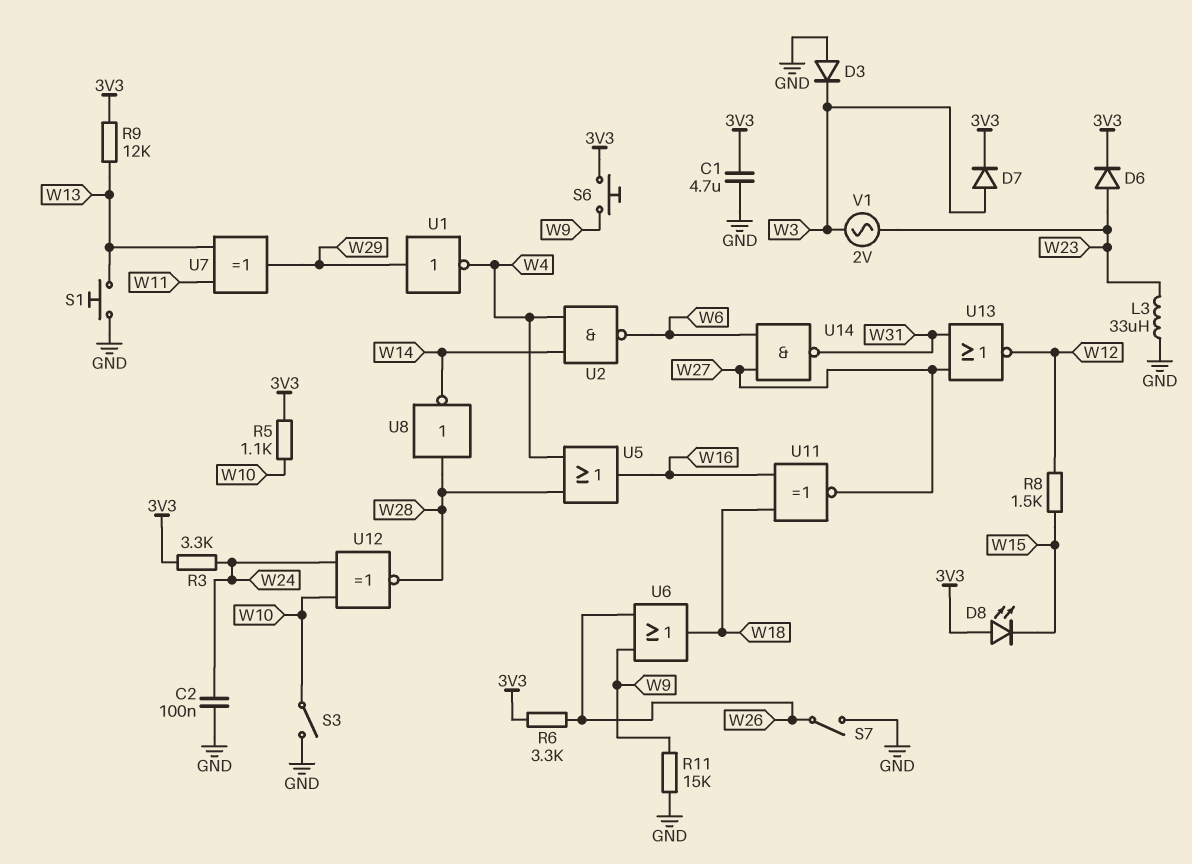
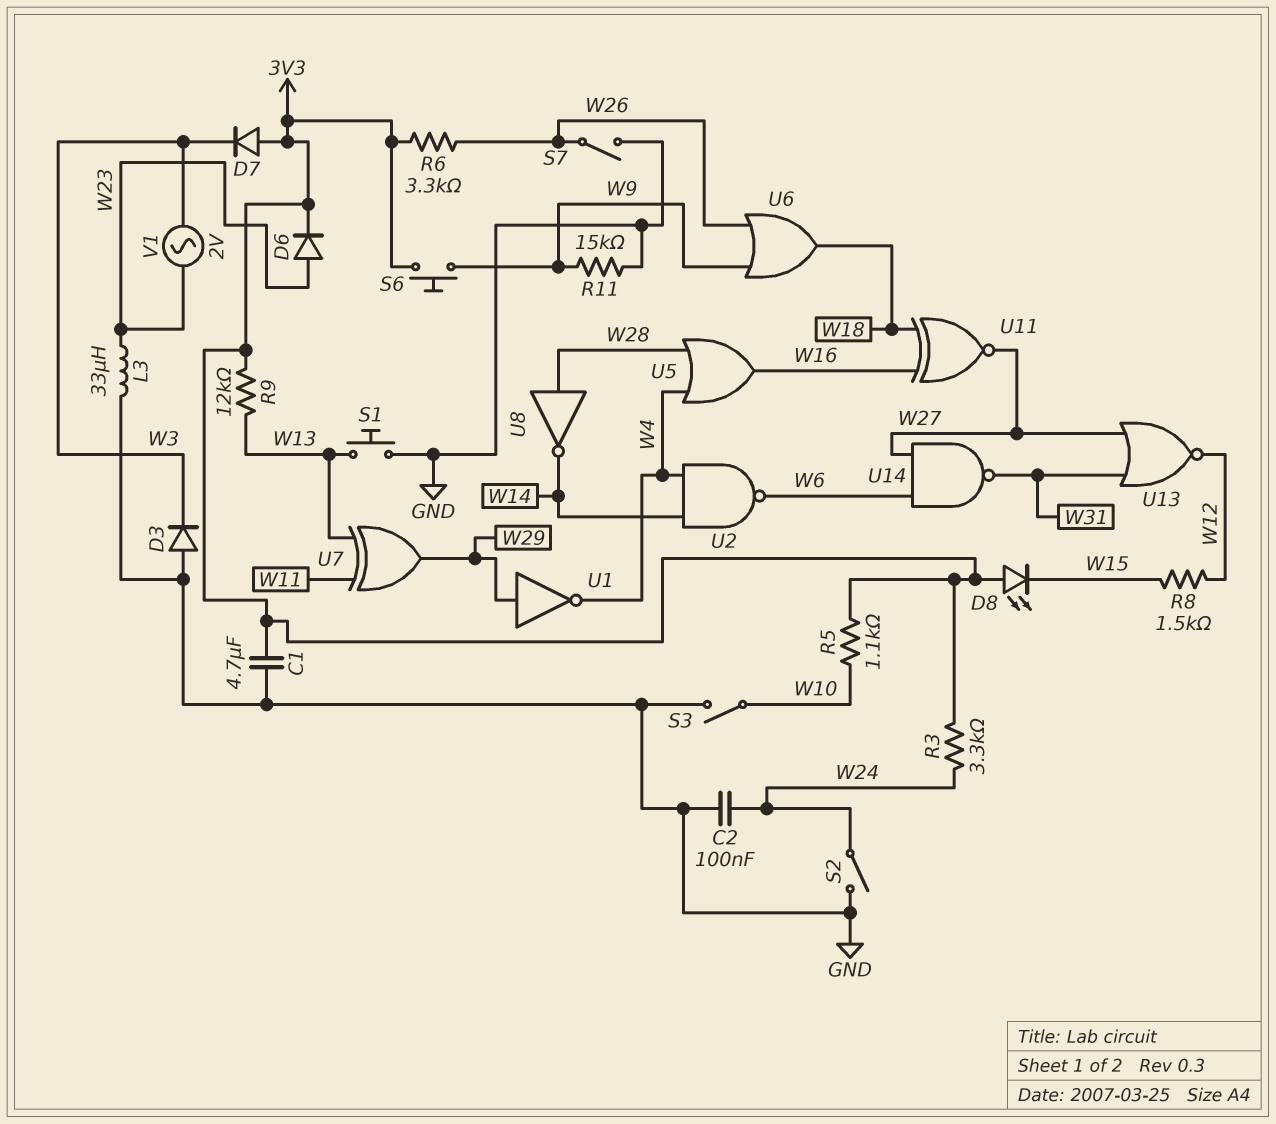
D7: diode (A W3, K 3V3) -> diode (A 3V3, K W3)
S2: none -> switch (GND, W24)
U12: XNOR (in W10, in W24, out W28) -> none

